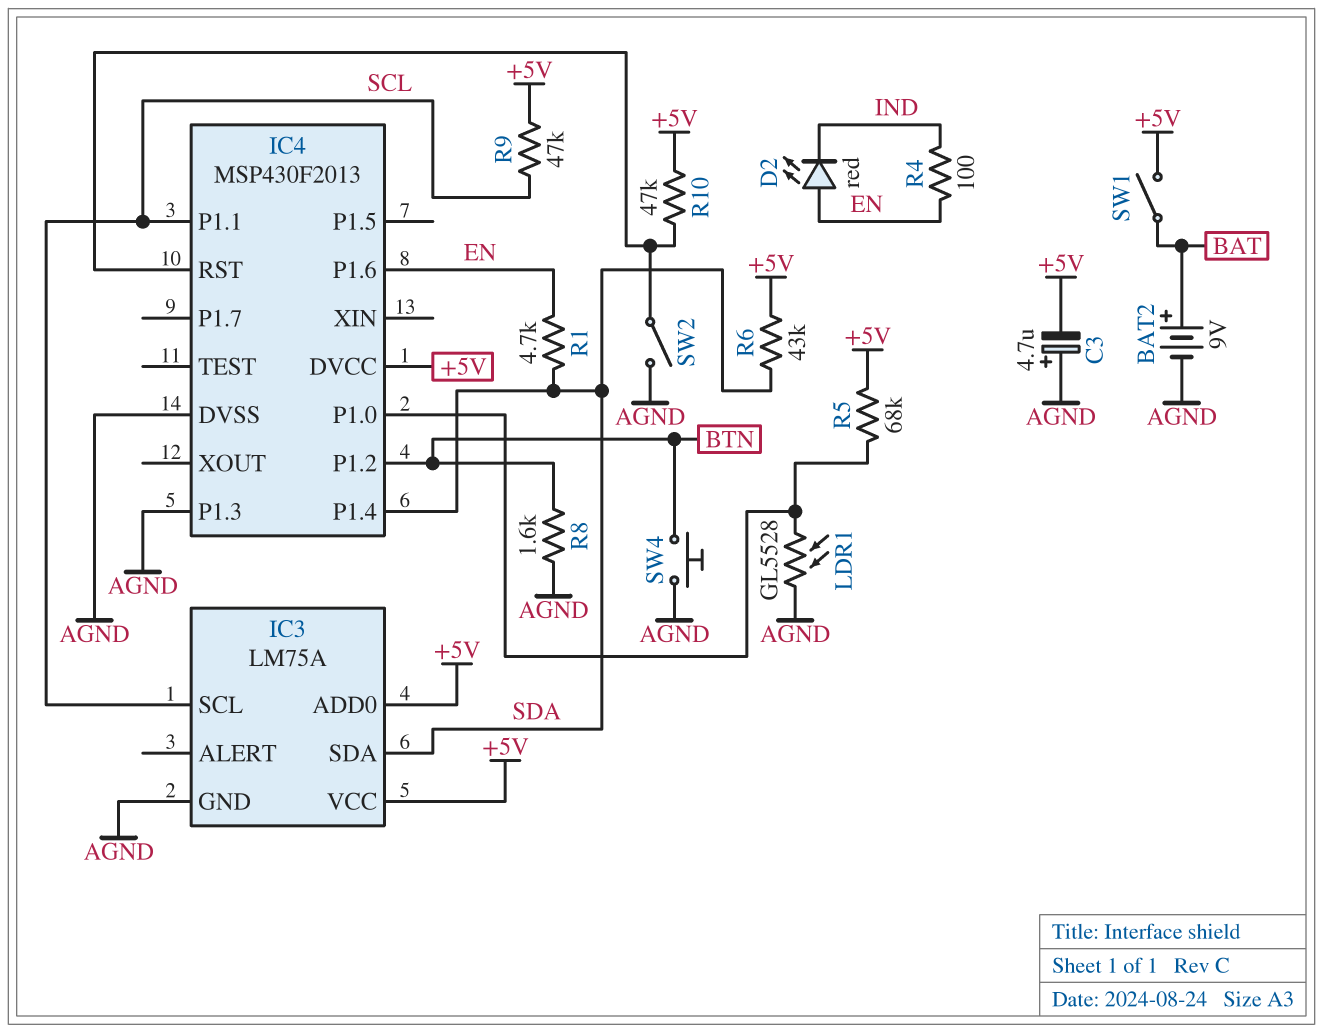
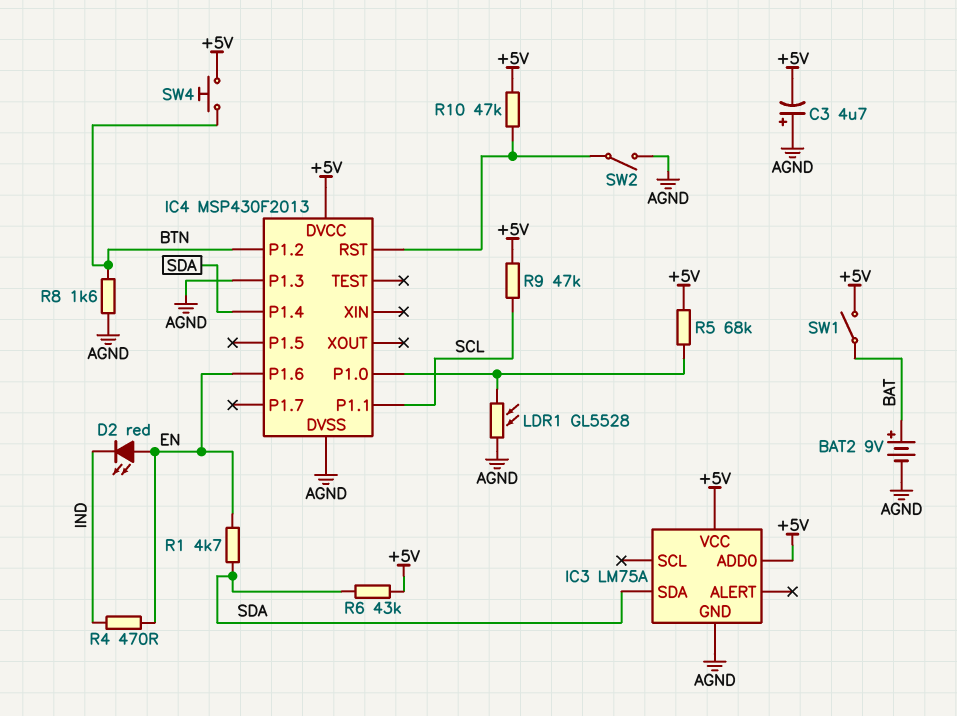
IC3 pin SCL: SCL -> none
R4: 100 (EN, IND) -> 470 (EN, IND)
SW4: button (AGND, BTN) -> button (+5V, BTN)

